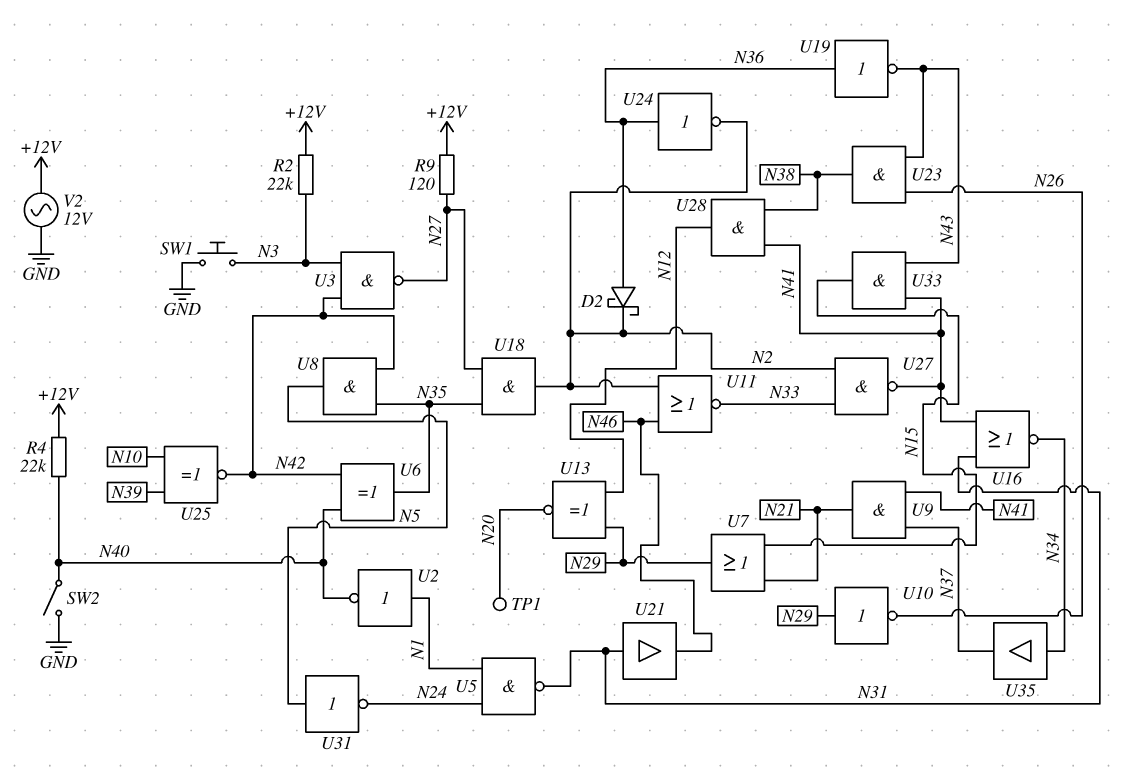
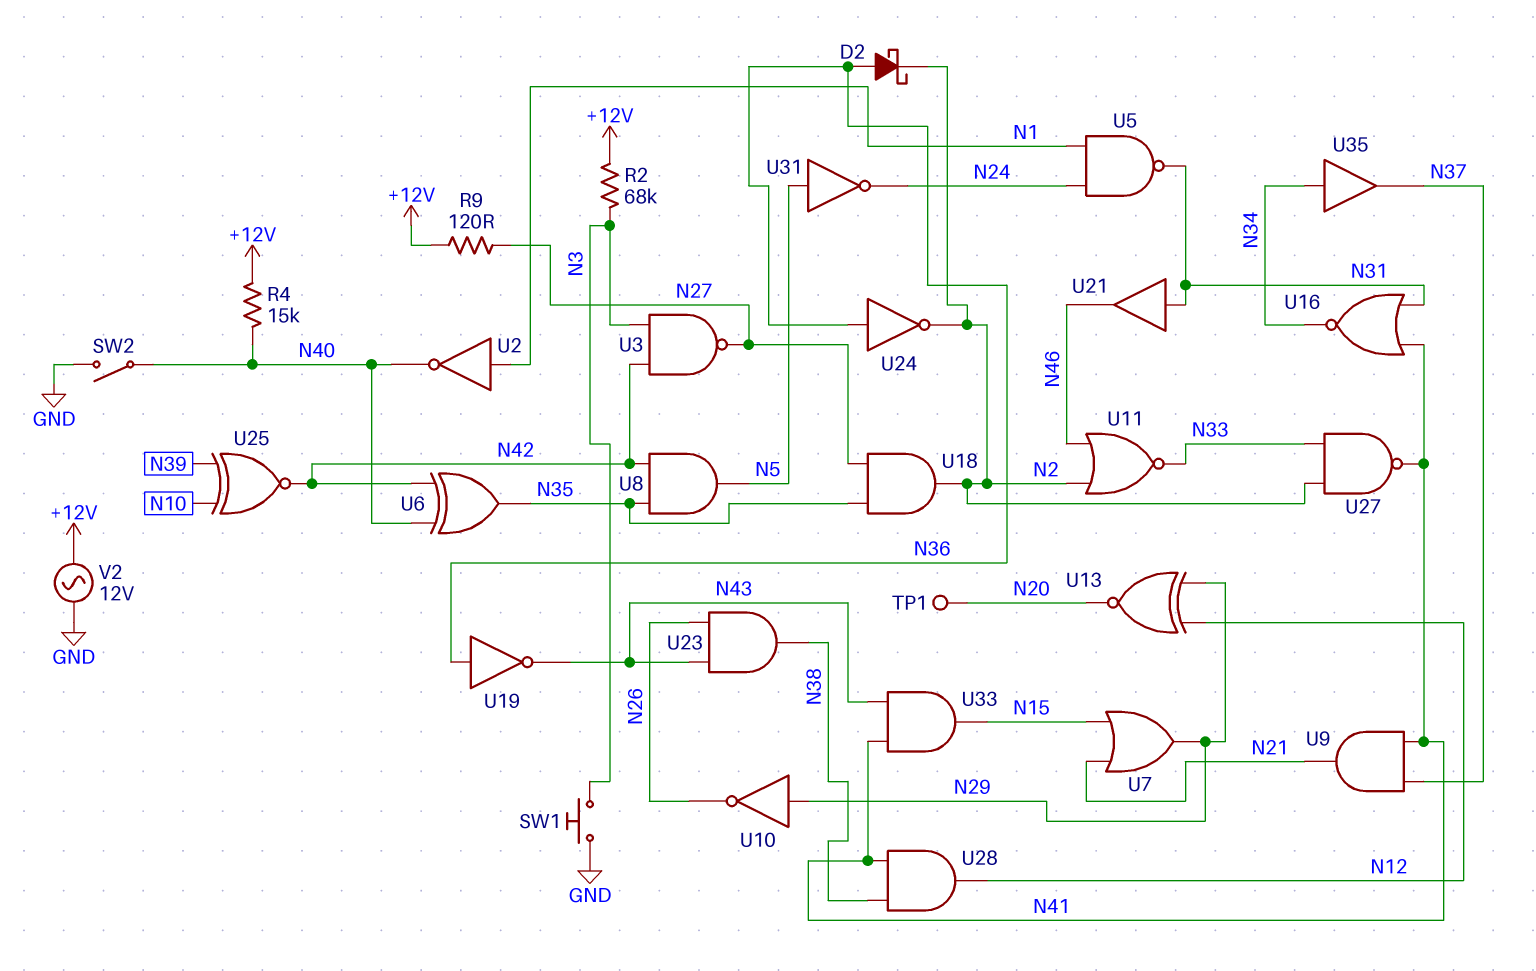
R2: 22k (+12V, N3) -> 68k (+12V, N3)
R4: 22k (+12V, N40) -> 15k (+12V, N40)

